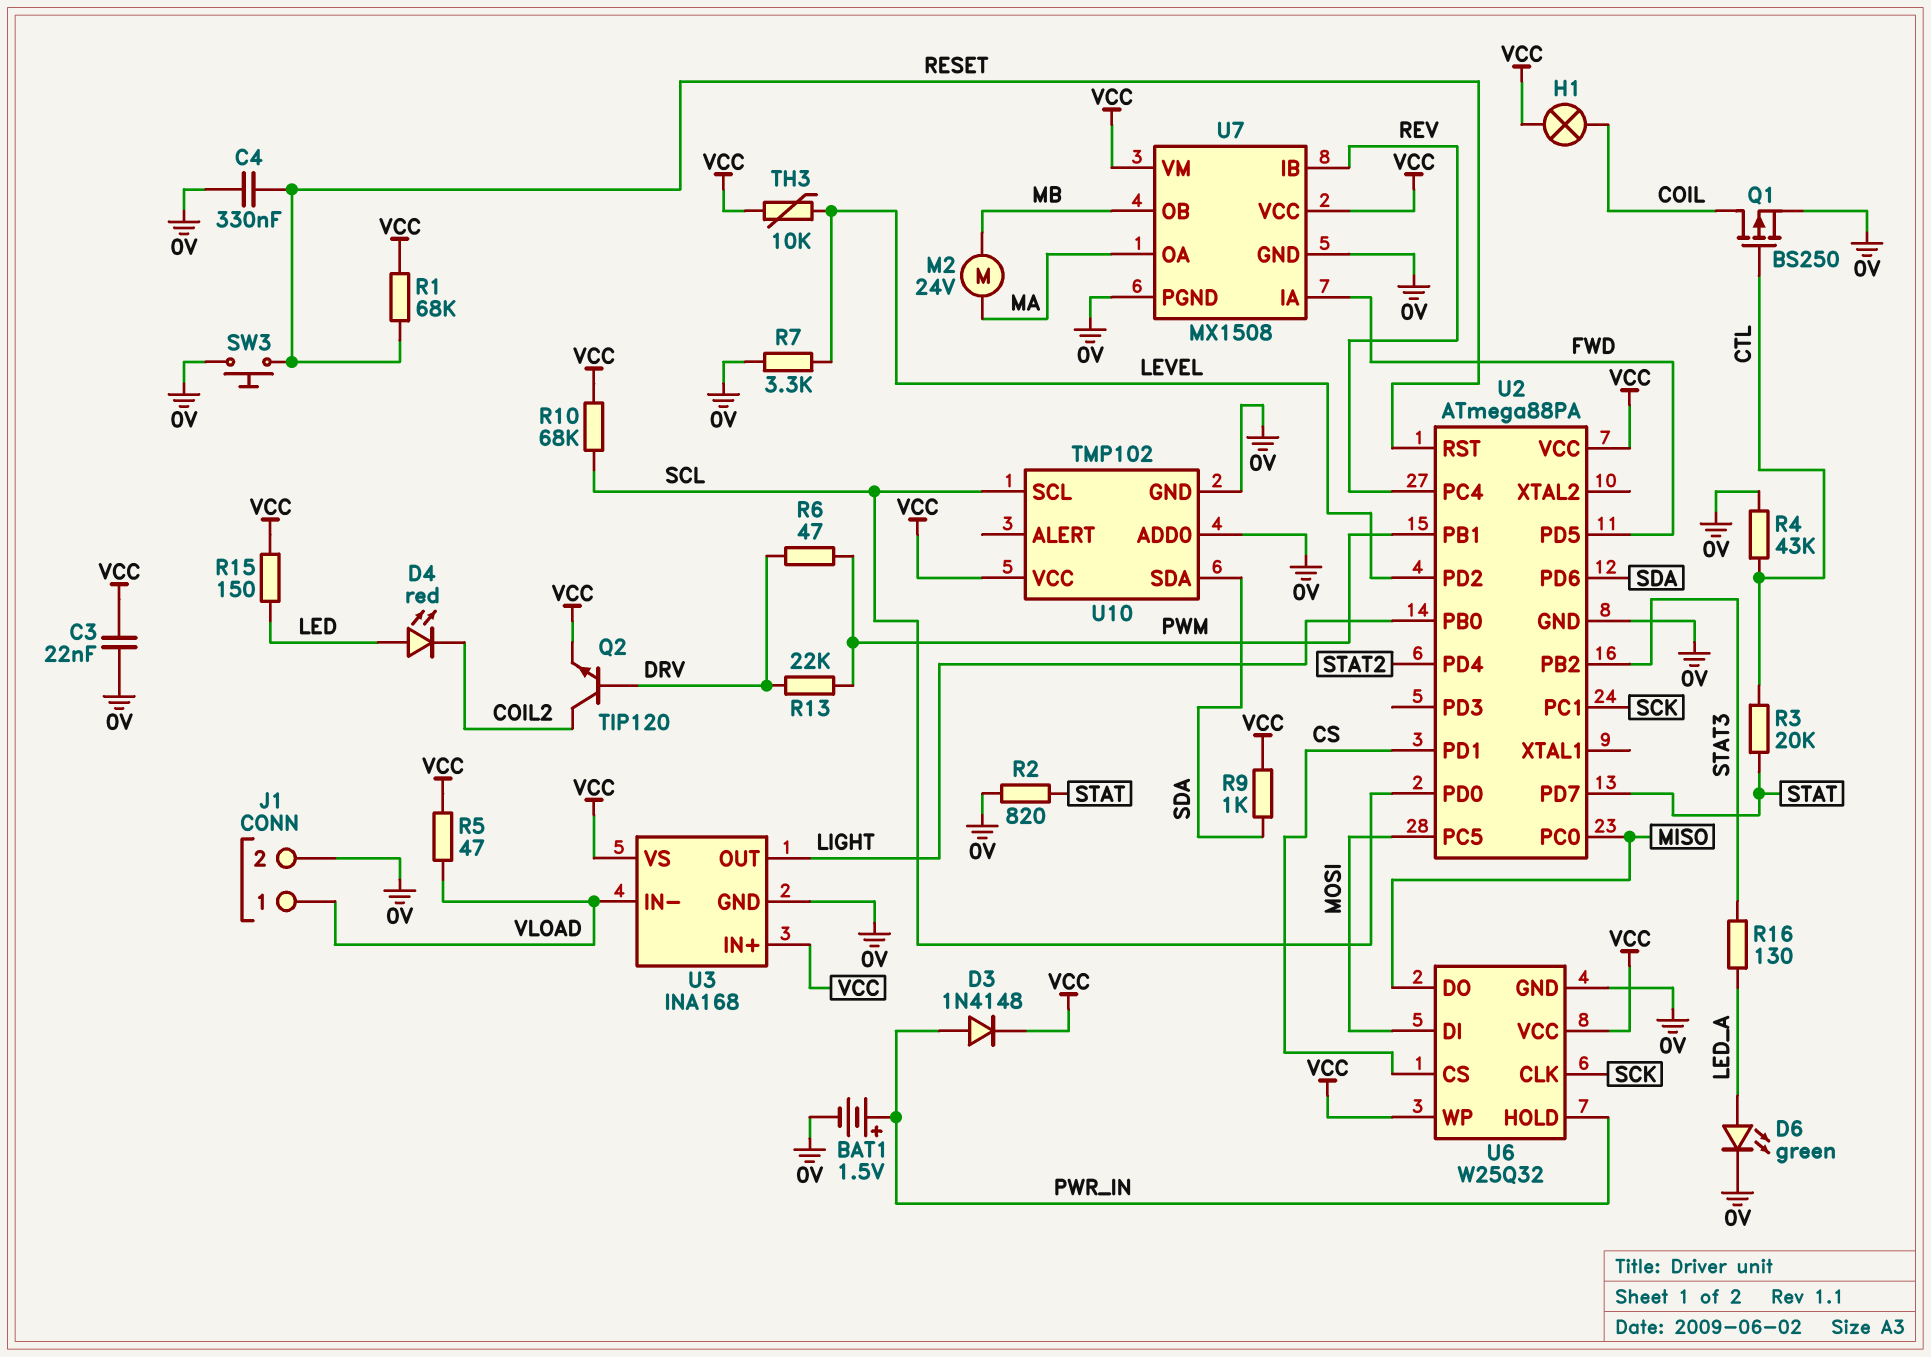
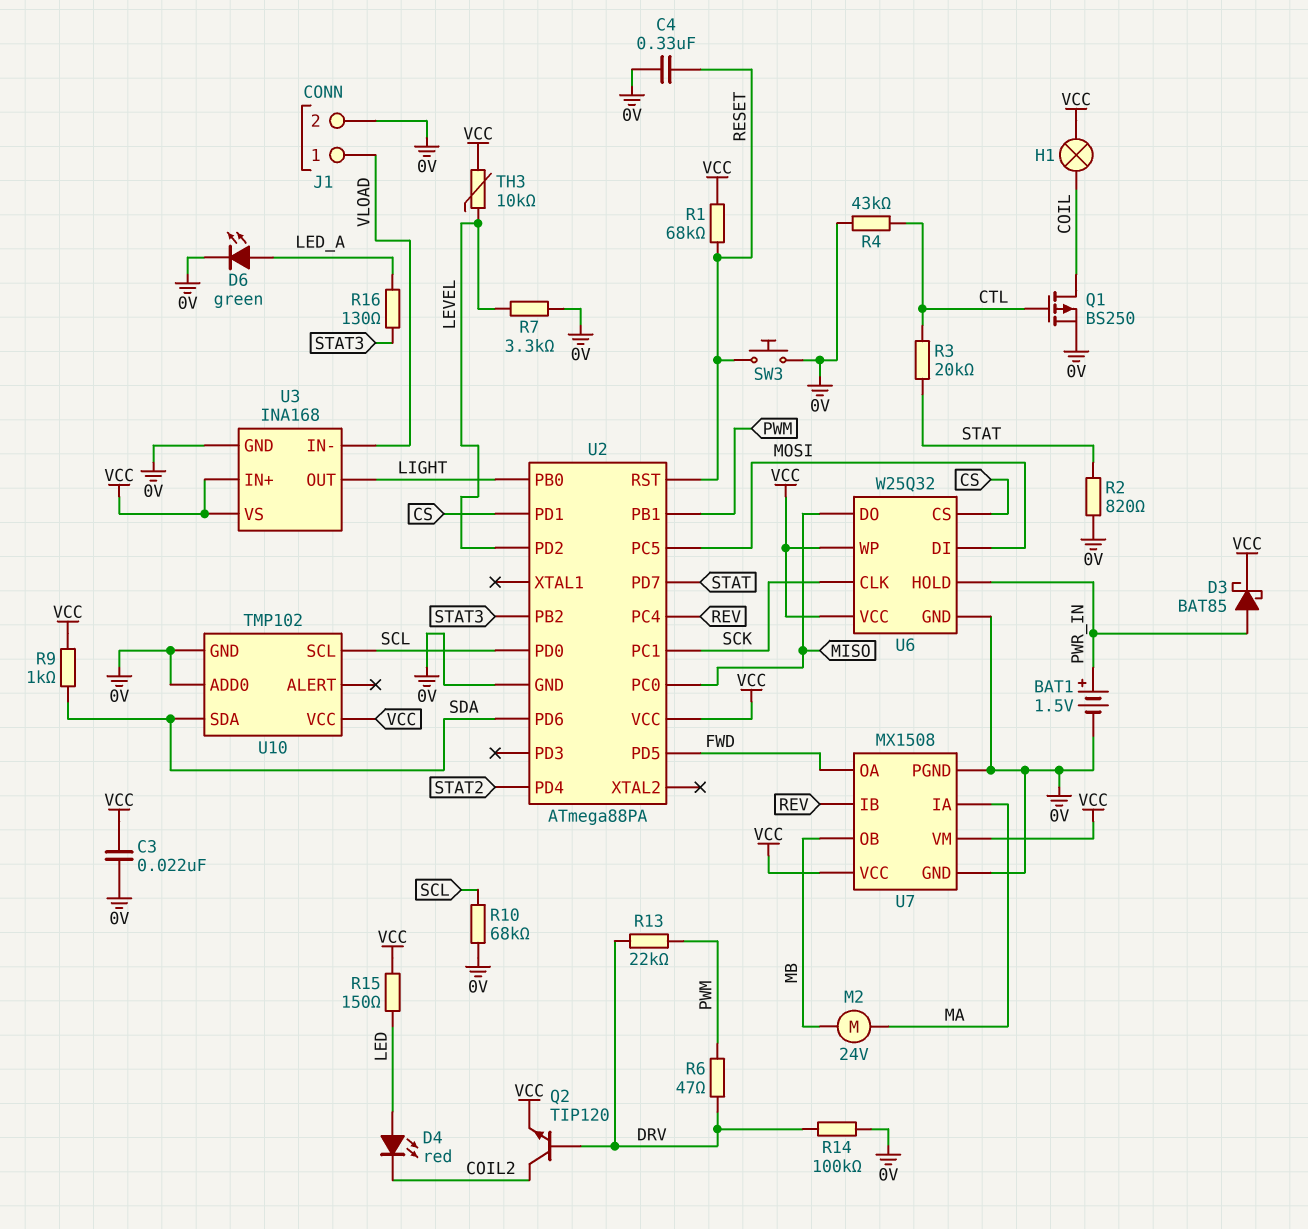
D3: diode 1N4148 (A PWR_IN, K VCC) -> schottky BAT85 (A PWR_IN, K VCC)
R5: 47 (VCC, VLOAD) -> none
R10: 68k (SCL, VCC) -> 68k (0V, SCL)
R14: none -> 100k (0V, DRV)
U7 pin IA: FWD -> MA
U7 pin OA: MA -> FWD

